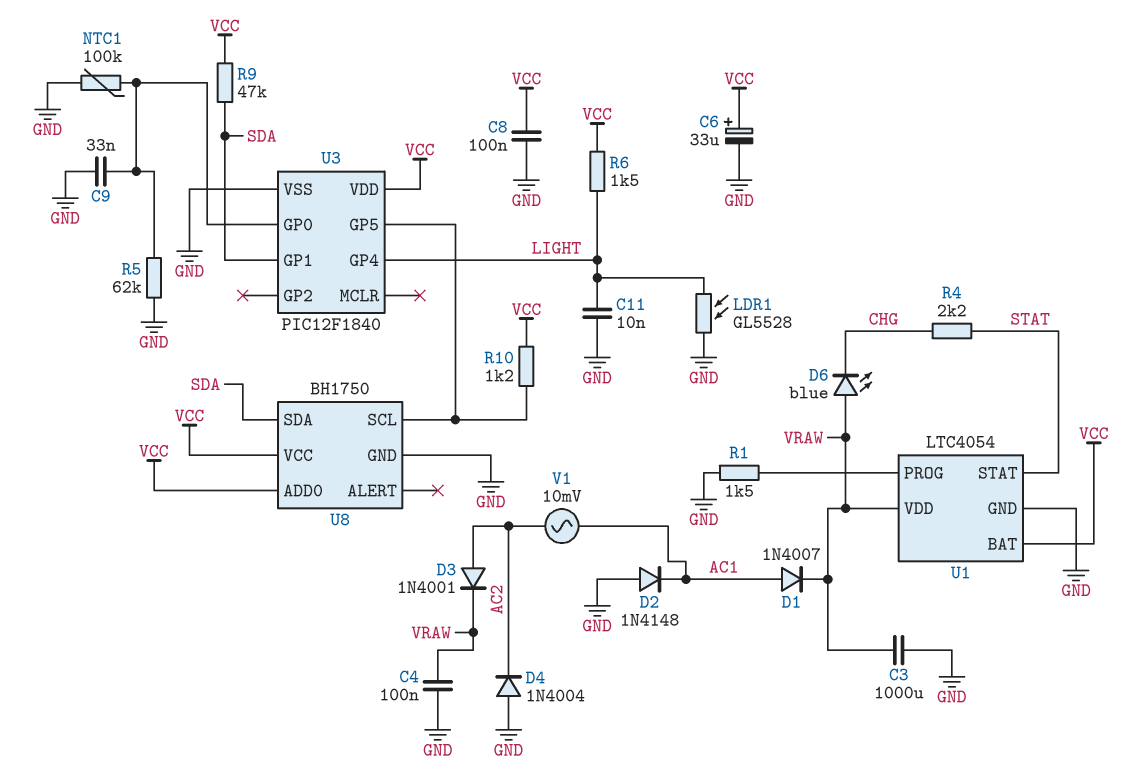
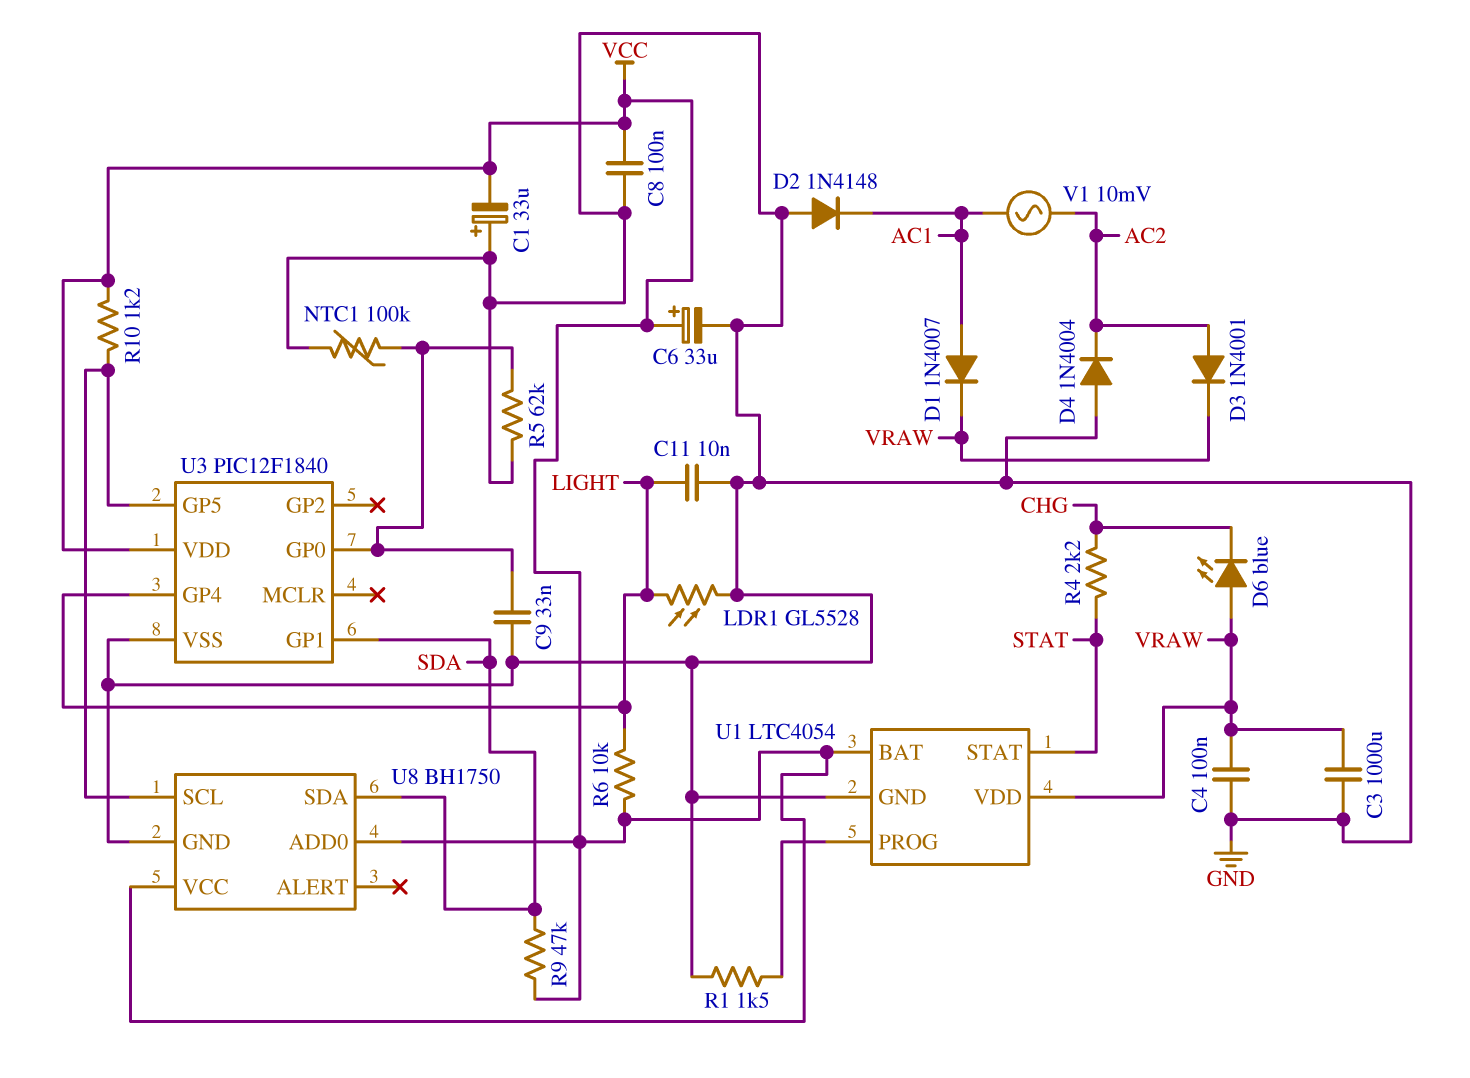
C1: none -> 33uF (plus GND, minus VCC)
R6: 1.5k (LIGHT, VCC) -> 10k (LIGHT, VCC)

